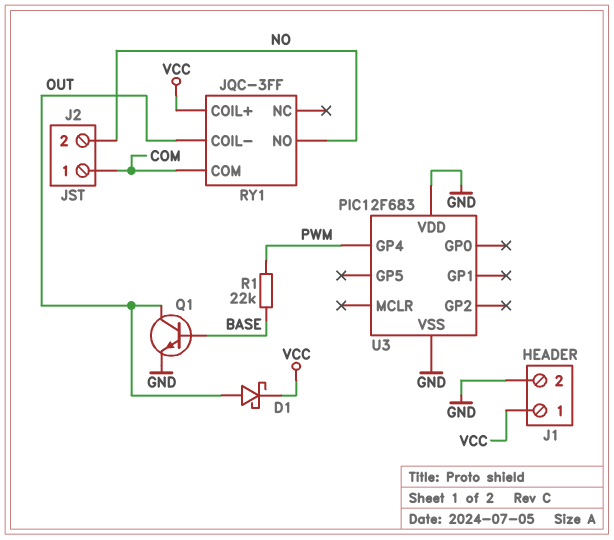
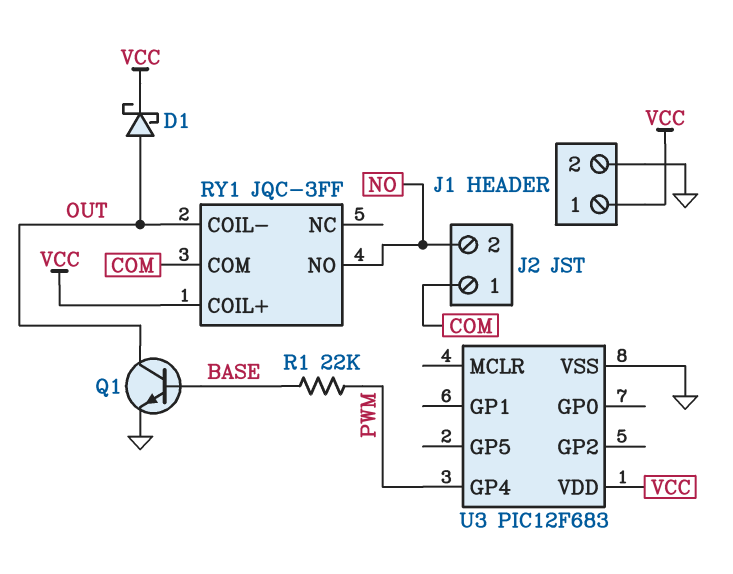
U3 pin VDD: GND -> VCC

